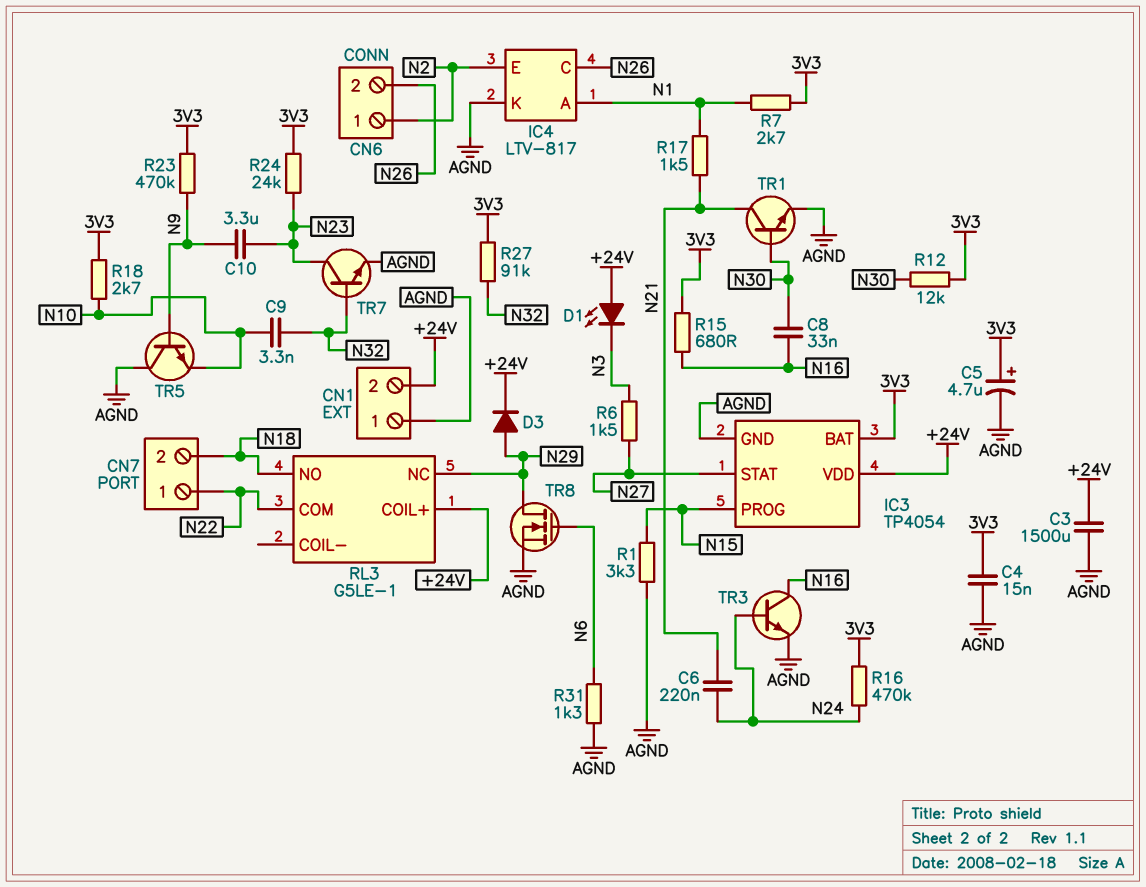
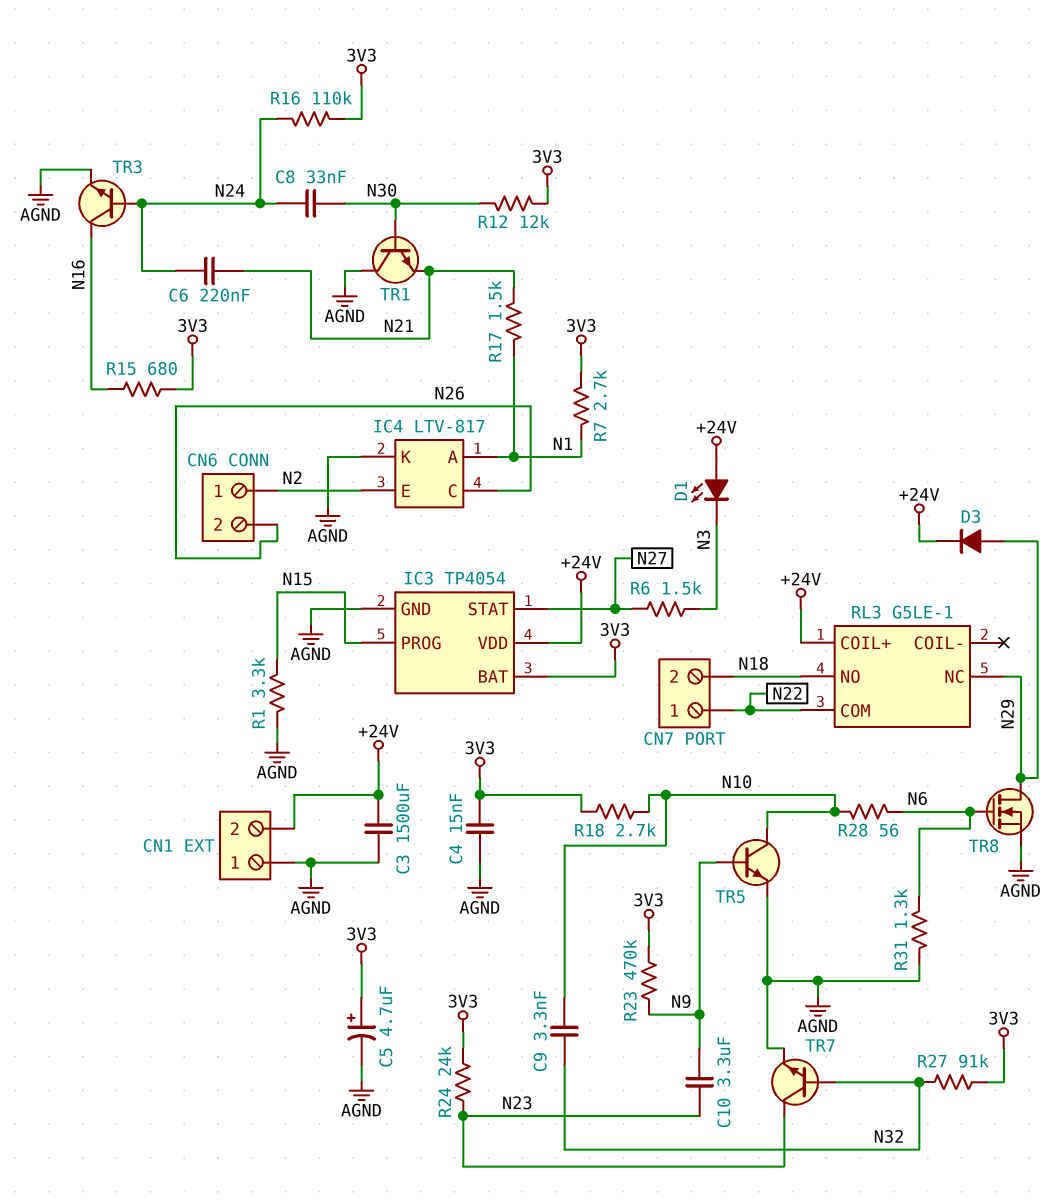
C8: 33nF (N16, N30) -> 33nF (N24, N30)
R16: 470k (3V3, N24) -> 110k (3V3, N24)
R28: none -> 56 (N6, N10)
TR1: NPN (B N30, C N21, E AGND) -> NPN (B N30, C AGND, E N21)
TR5: NPN (B N9, C AGND, E N10) -> NPN (B N9, C N10, E AGND)

